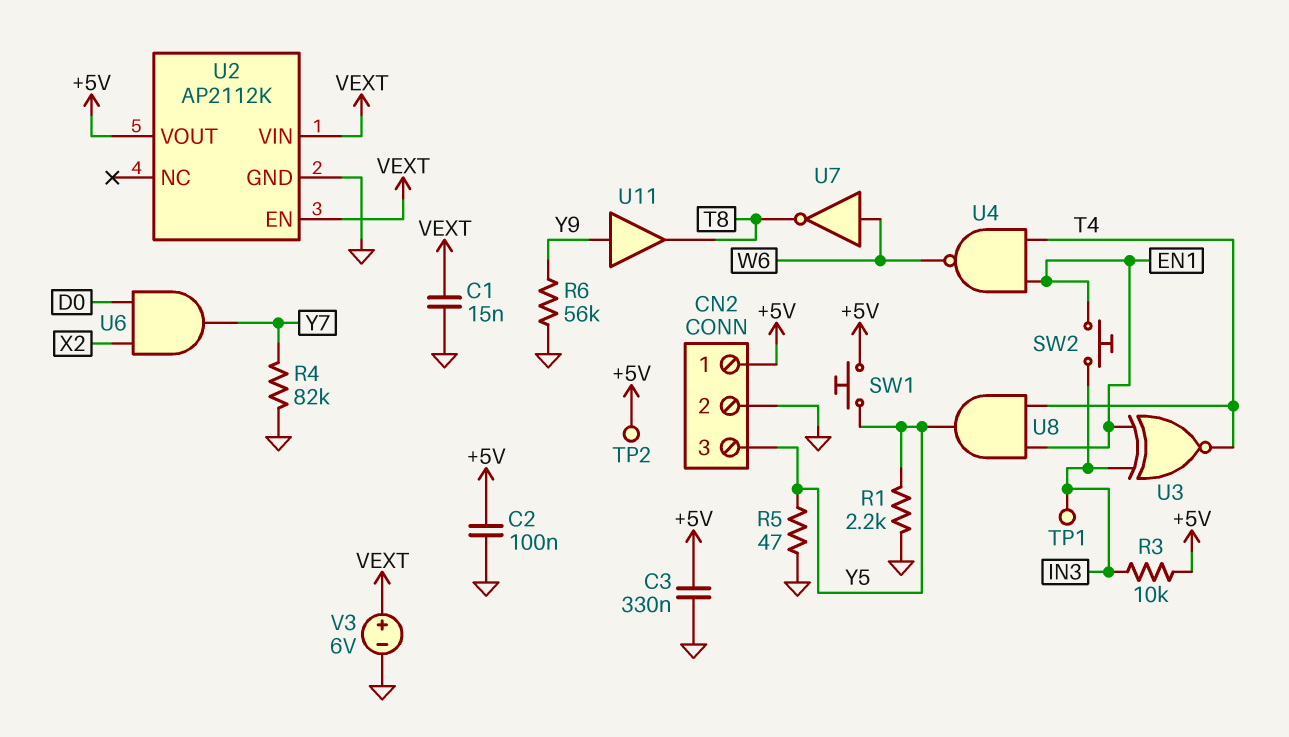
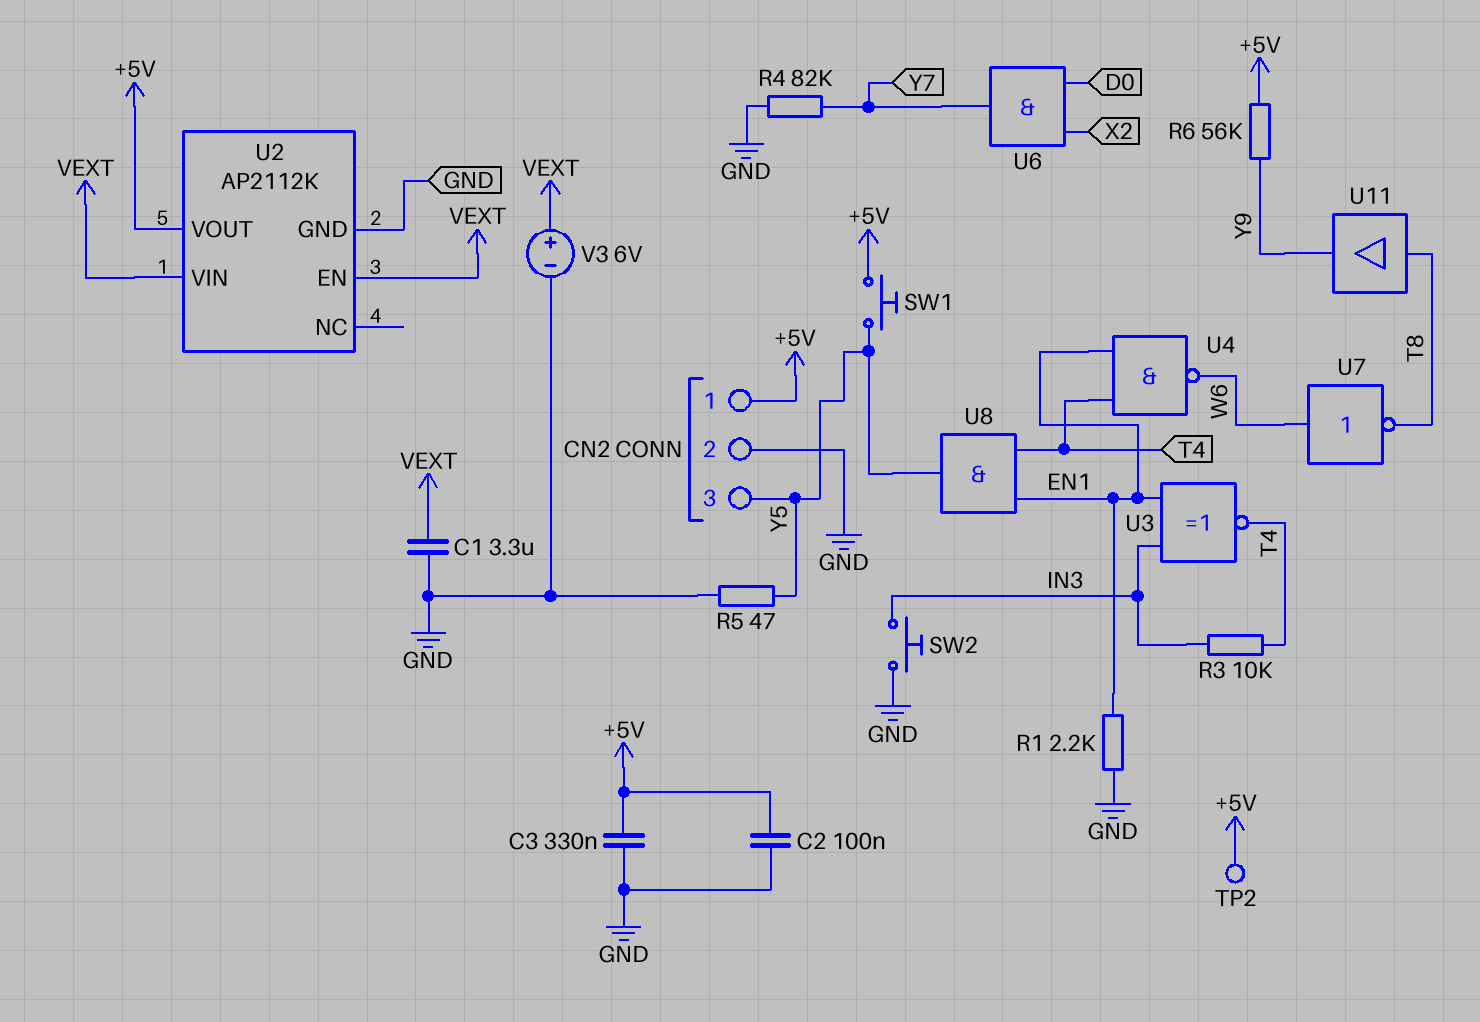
C1: 15nF (GND, VEXT) -> 3.3uF (GND, VEXT)
R1: 2.2k (GND, Y5) -> 2.2k (EN1, GND)
R3: 10k (+5V, IN3) -> 10k (IN3, T4)
R6: 56k (GND, Y9) -> 56k (+5V, Y9)
SW2: button (EN1, IN3) -> button (GND, IN3)
TP1: test point (IN3) -> none
U11: buffer (in Y9, out T8) -> buffer (in T8, out Y9)

